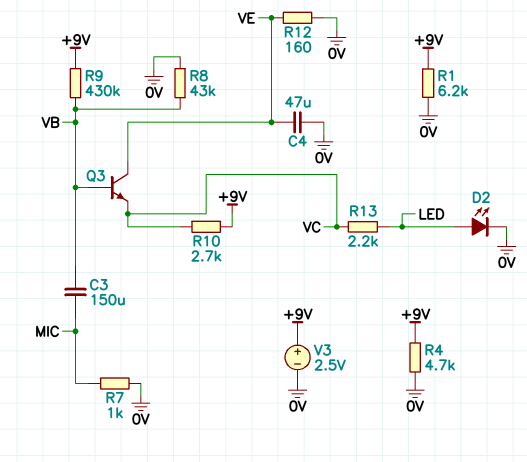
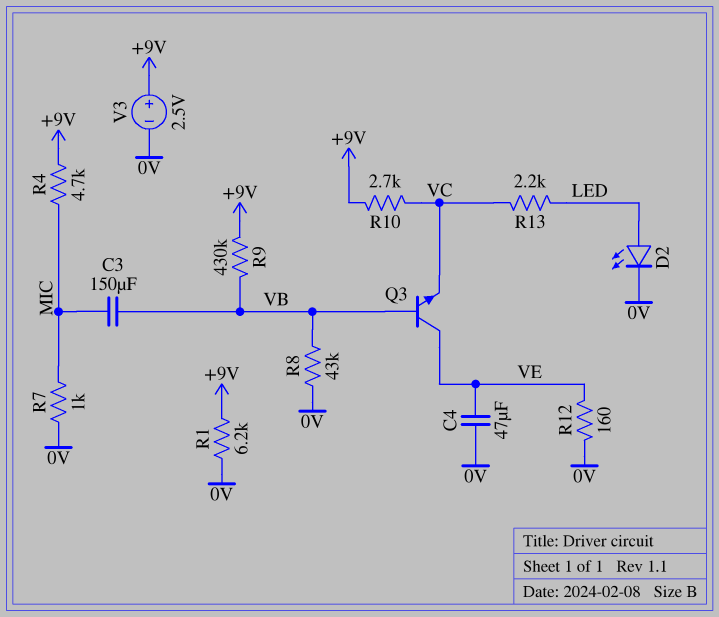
R4: 4.7k (+9V, 0V) -> 4.7k (+9V, MIC)

